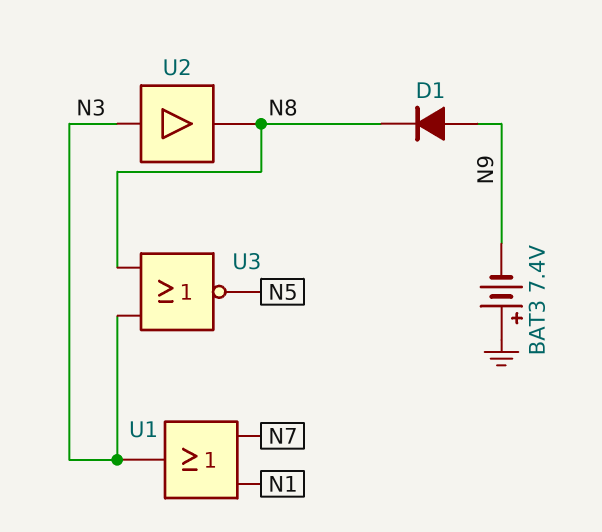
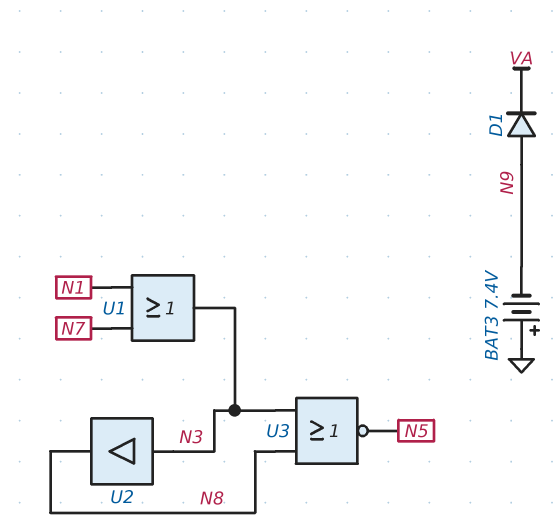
D1: diode (A N9, K N8) -> diode (A N9, K VA)

